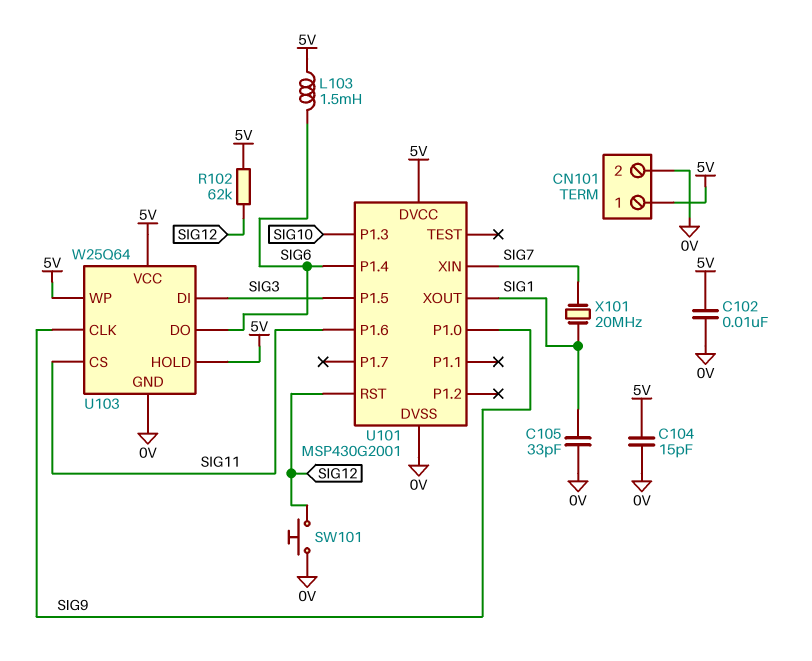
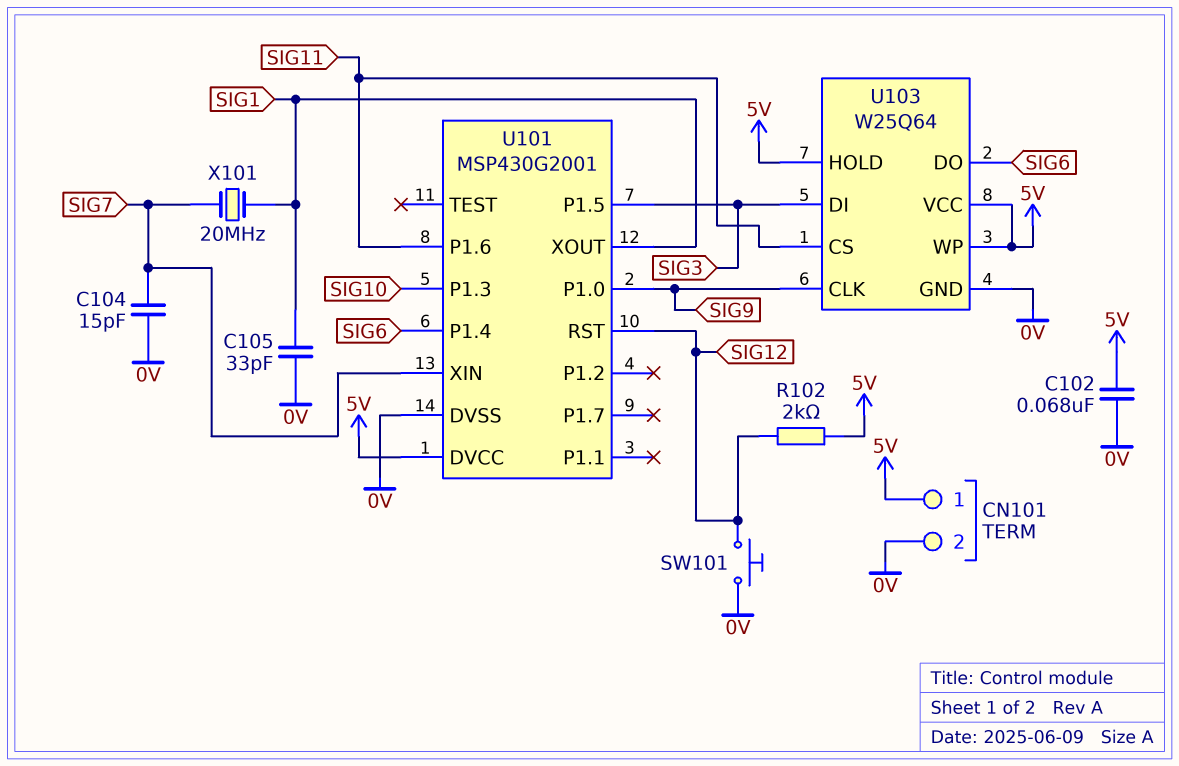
C102: 10nF (0V, 5V) -> 68nF (0V, 5V)
C104: 15pF (0V, 5V) -> 15pF (0V, SIG7)
L103: 1.5mH (5V, SIG6) -> none
R102: 62k (5V, SIG12) -> 2k (5V, SIG12)

